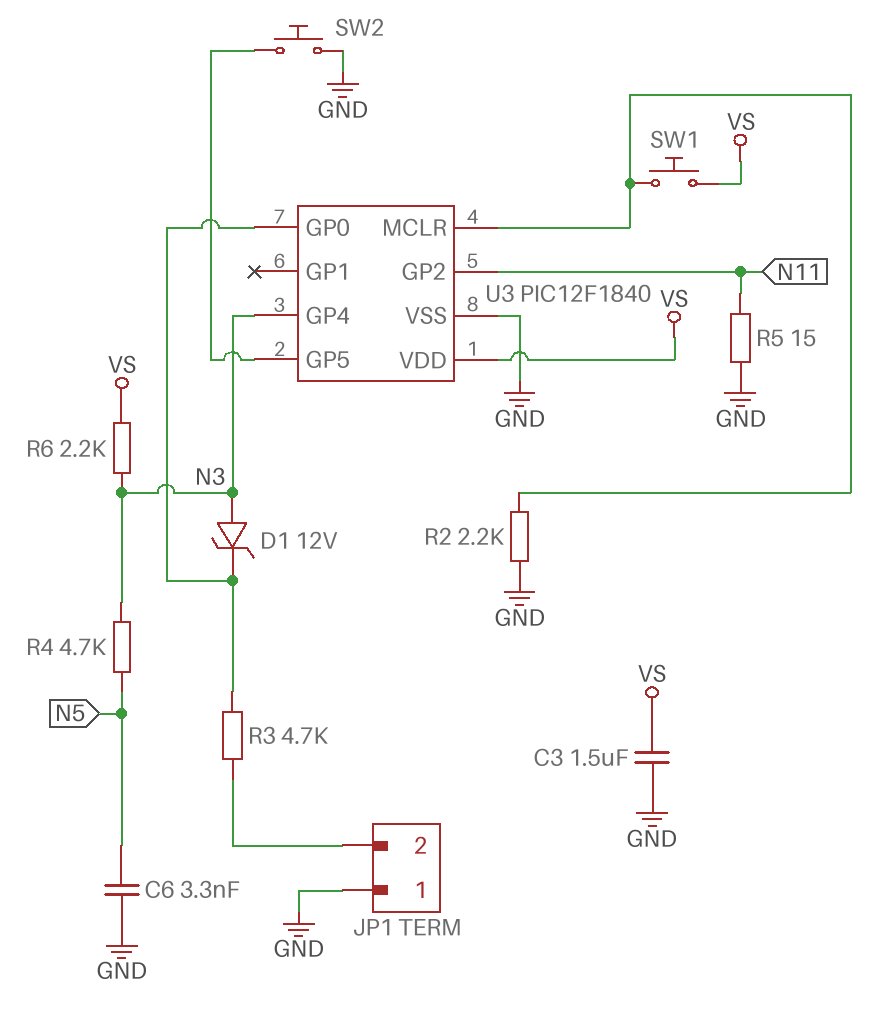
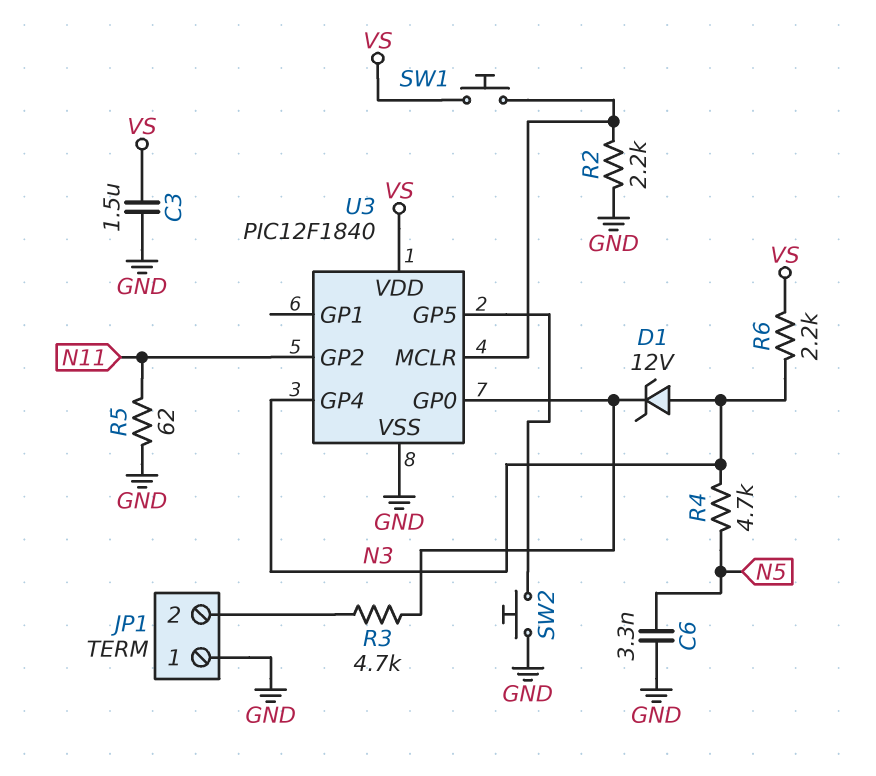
R5: 15 (GND, N11) -> 62 (GND, N11)

